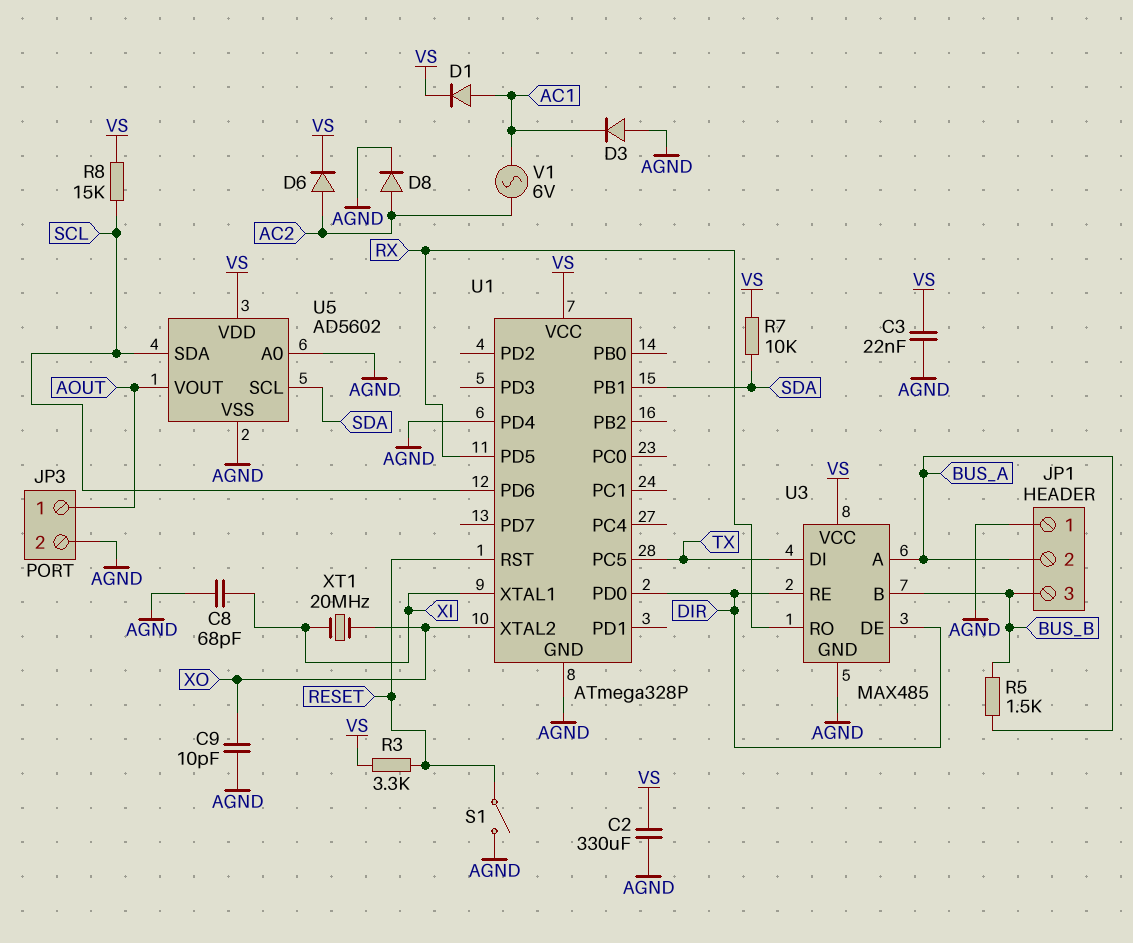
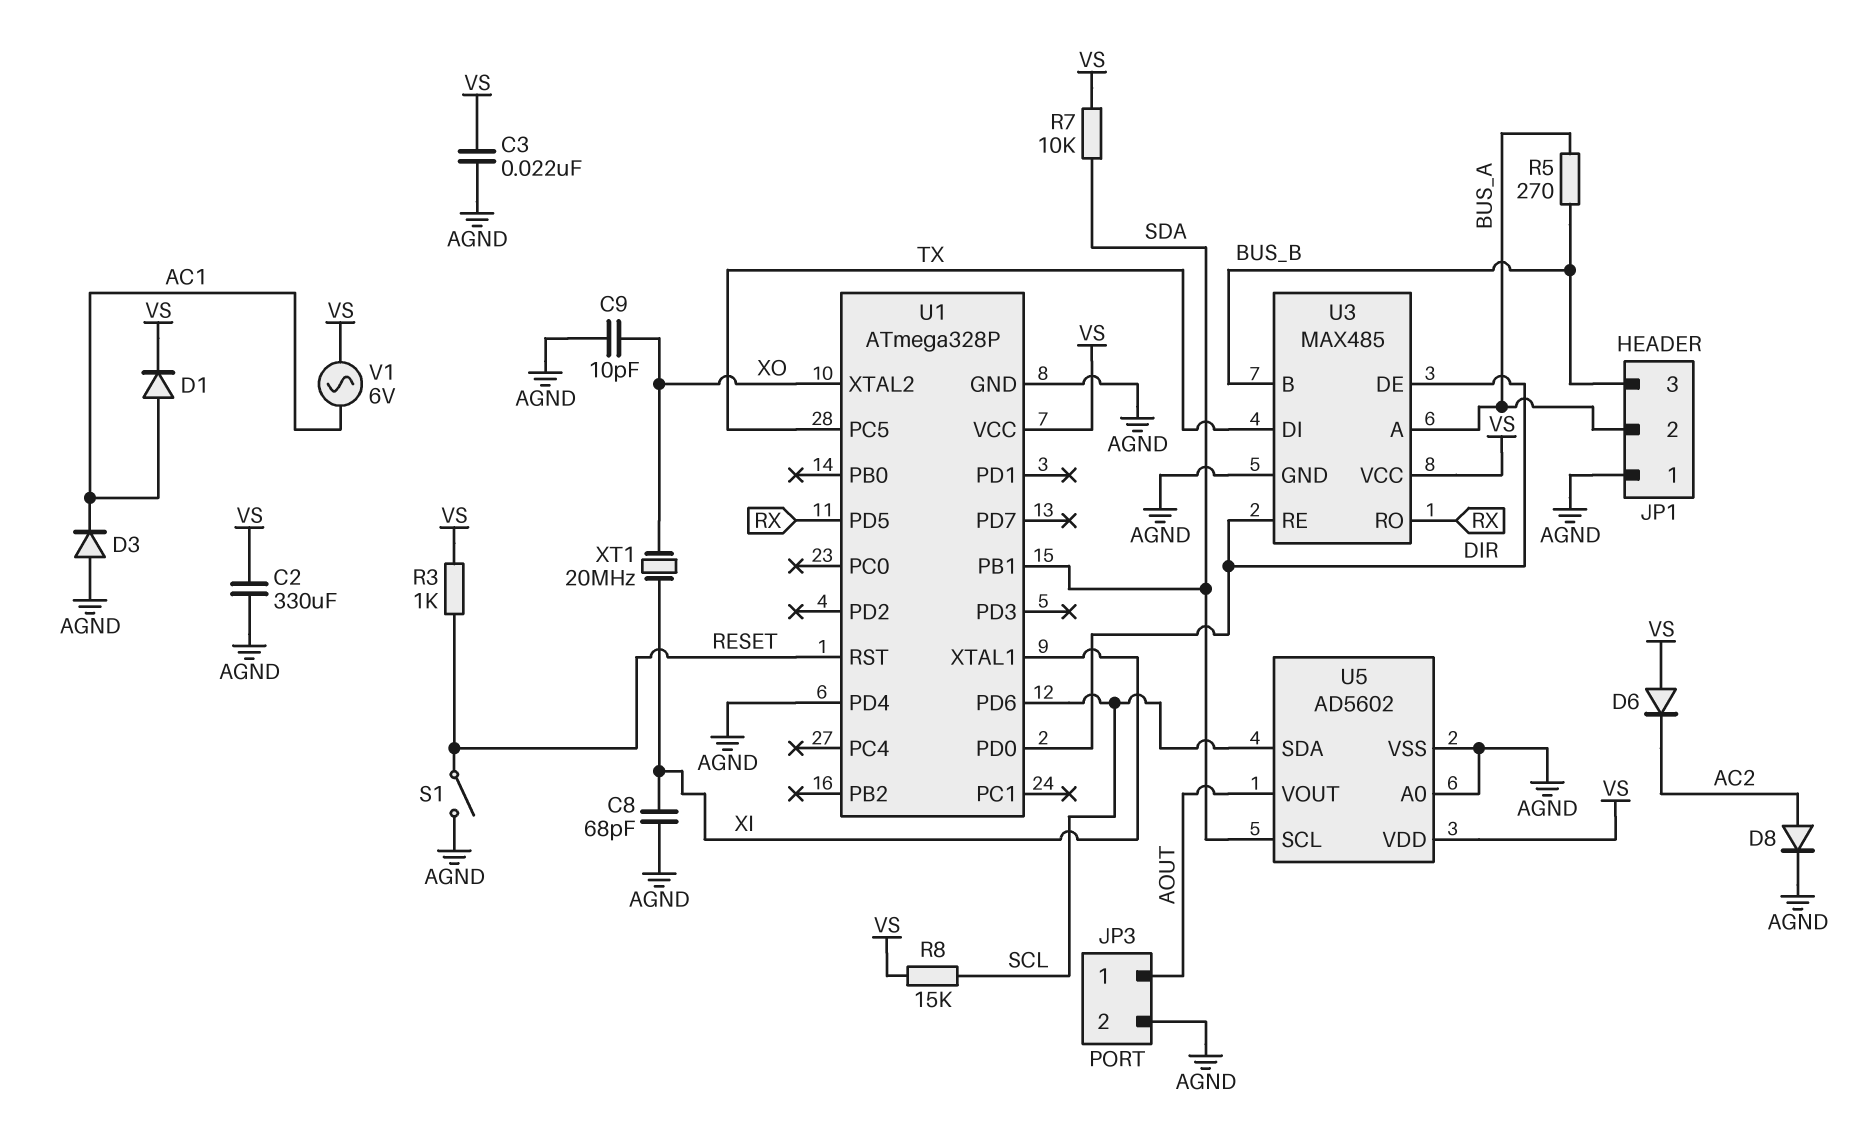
D6: diode (A AC2, K VS) -> diode (A VS, K AC2)
R3: 3.3k (RESET, VS) -> 1k (RESET, VS)
R5: 1.5k (BUS_A, BUS_B) -> 270 (BUS_A, BUS_B)
V1: AC 6V (AC1, AC2) -> AC 6V (AC1, VS)

